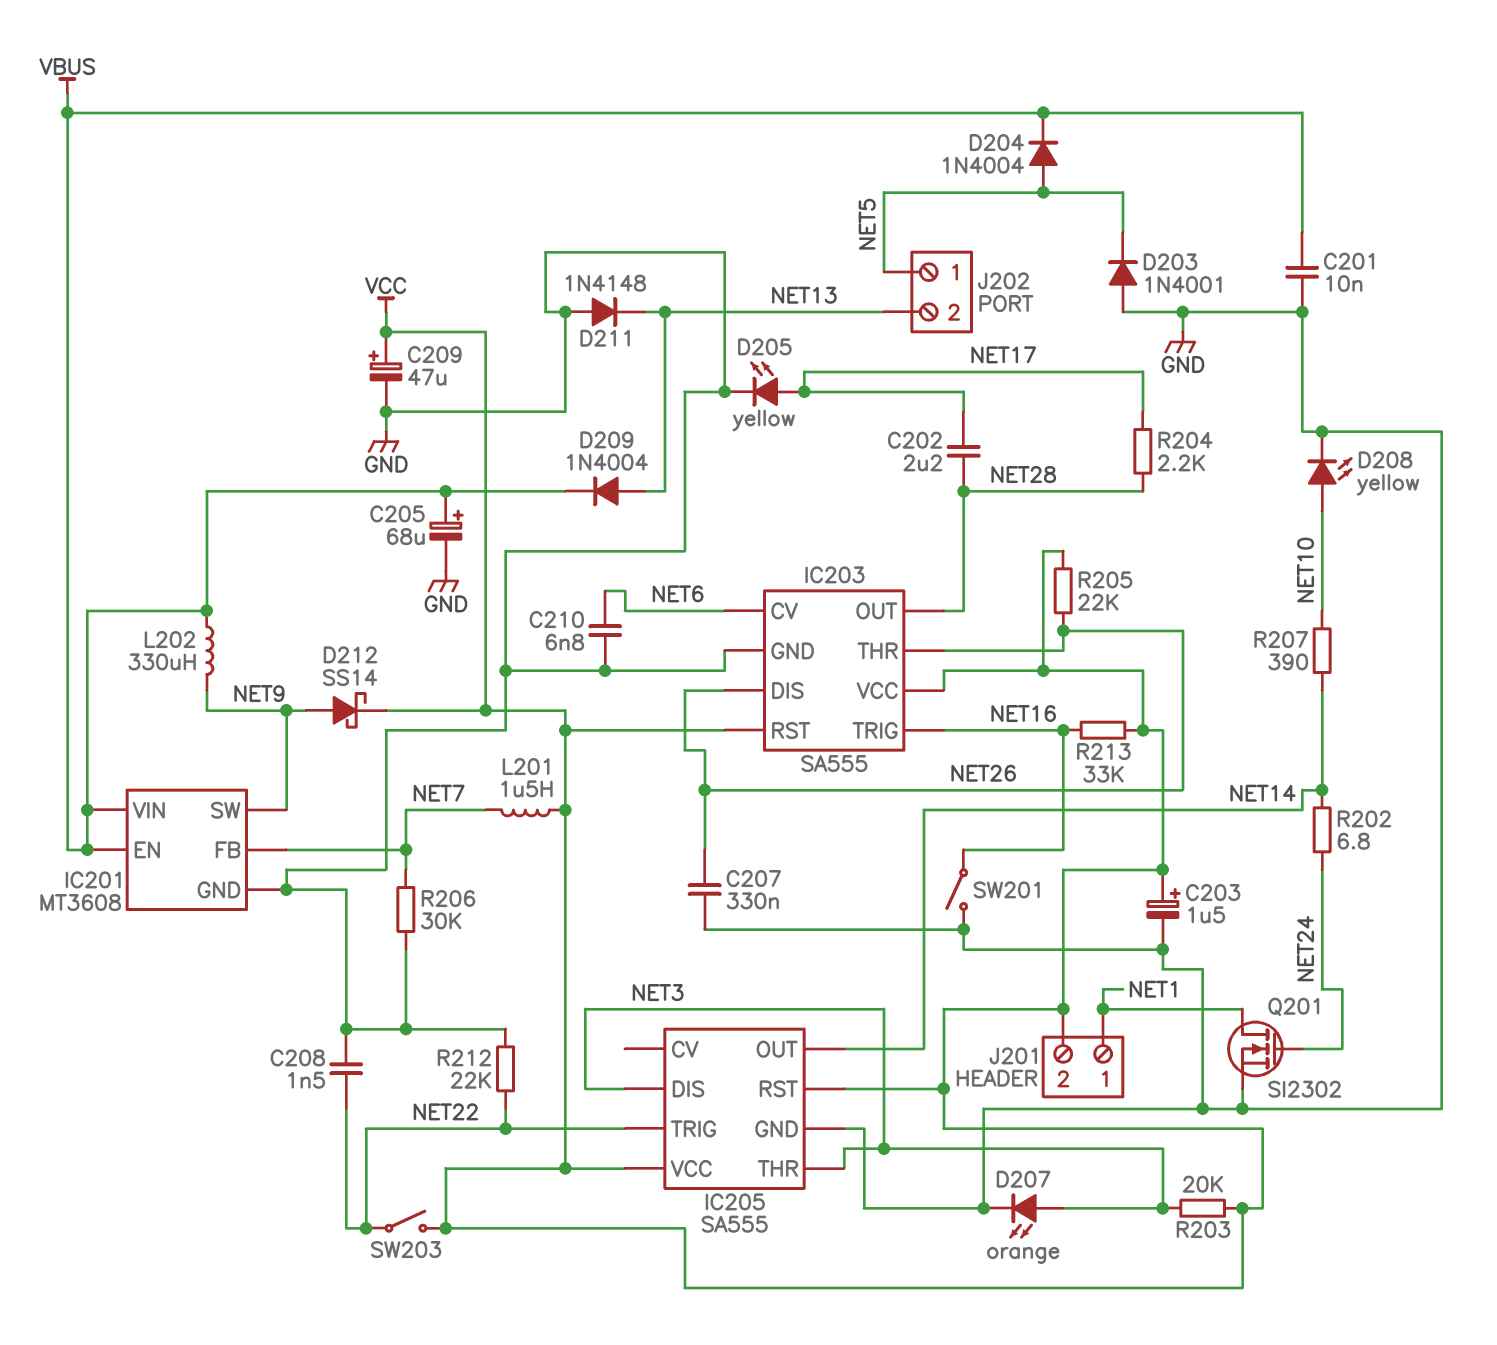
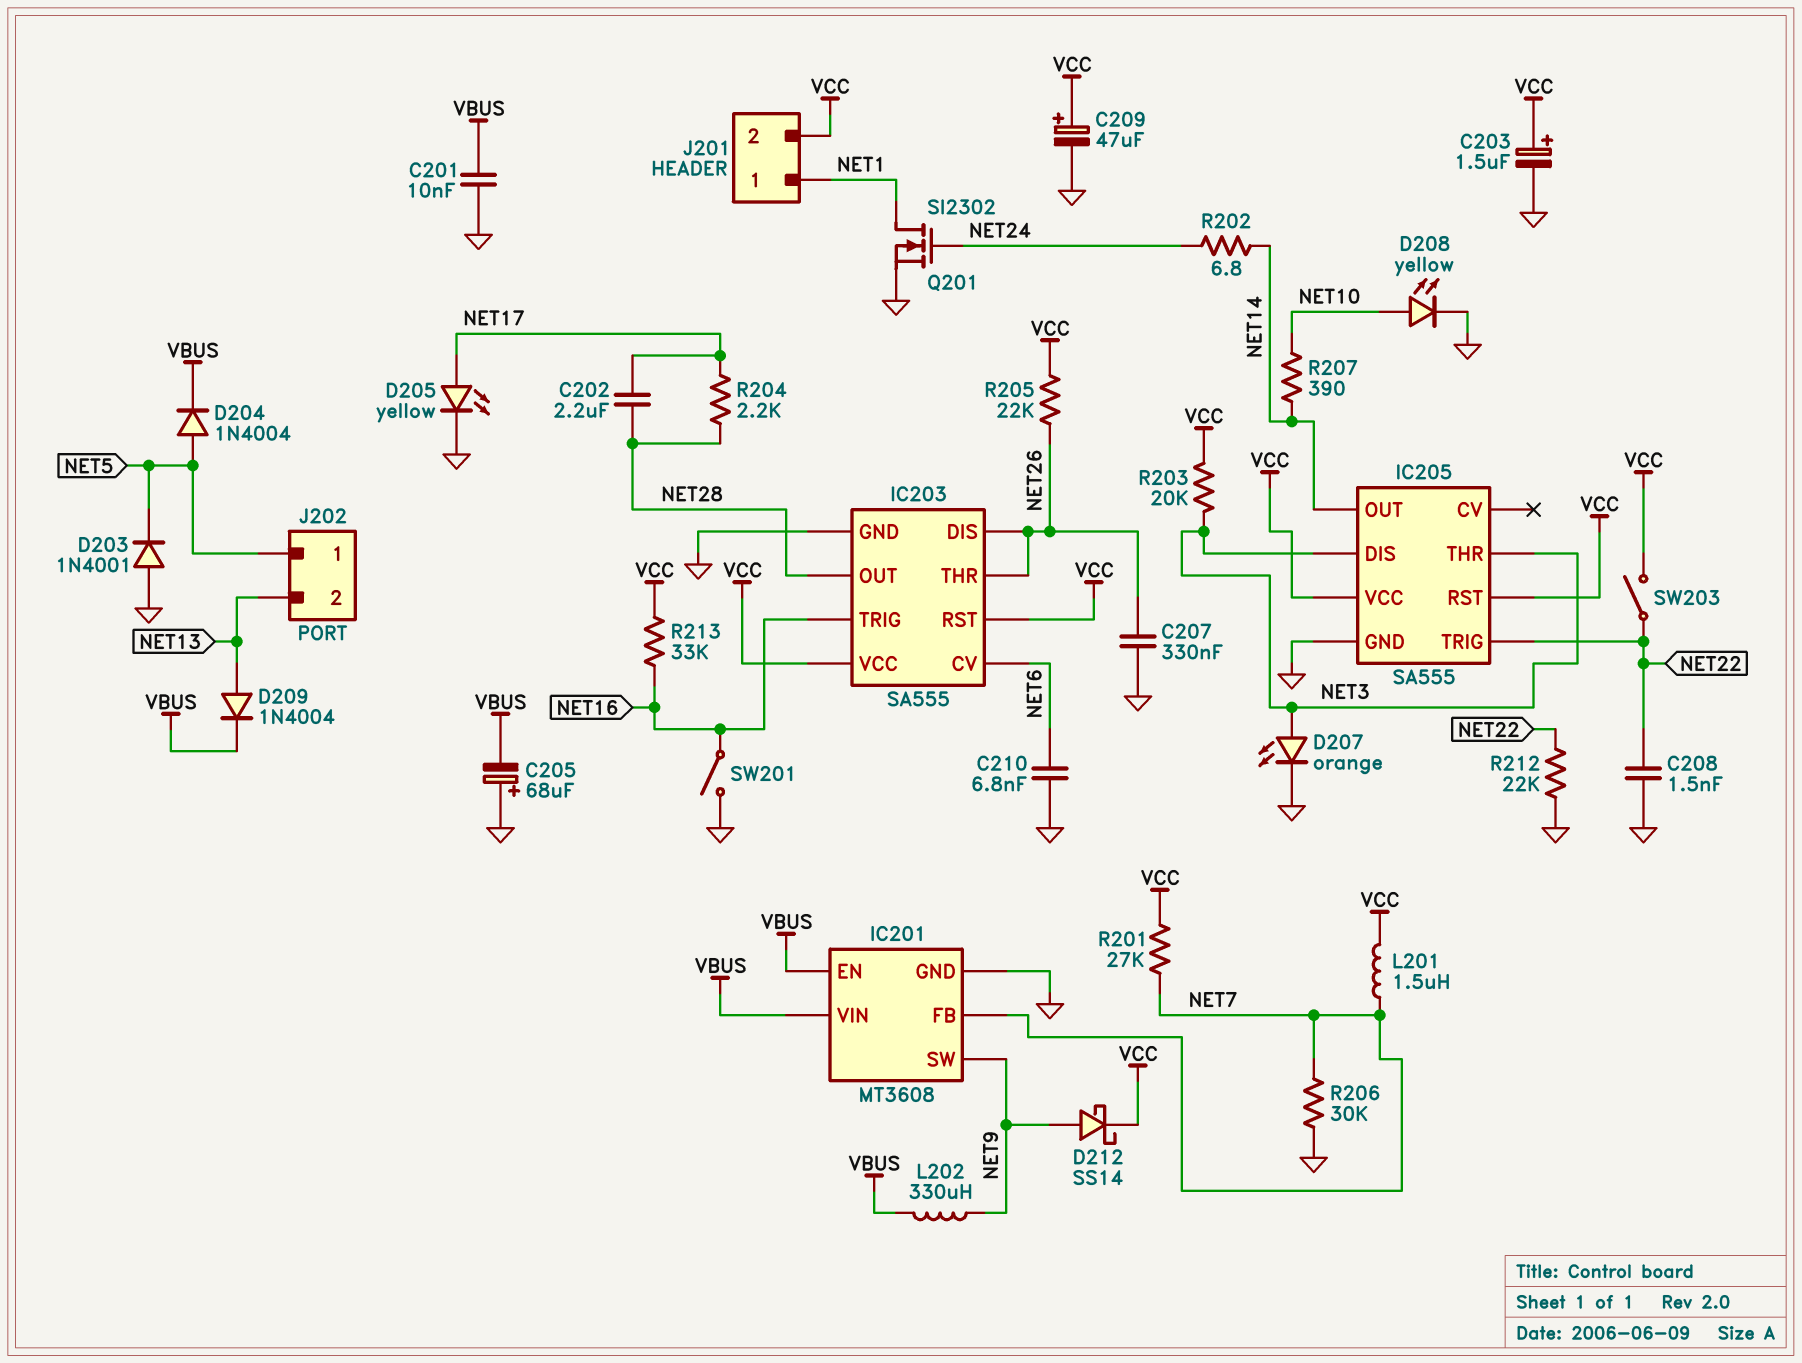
C205: 68uF (plus VBUS, minus GND) -> 68uF (plus GND, minus VBUS)
D211: diode 1N4148 (A GND, K NET13) -> none
R201: none -> 27k (NET7, VCC)

